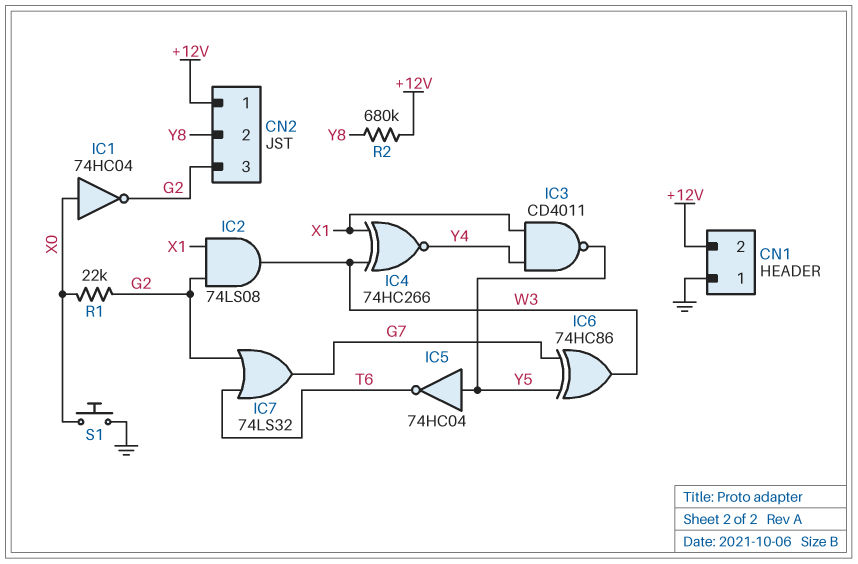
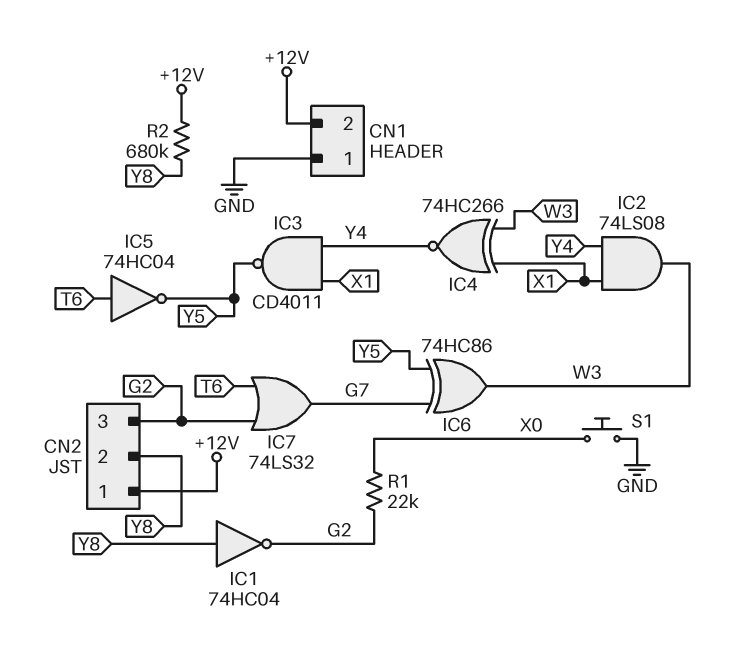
IC1: NOT 74HC04 (in X0, out G2) -> NOT 74HC04 (in Y8, out G2)
IC2: AND 74LS08 (in G2, in X1, out W3) -> AND 74LS08 (in X1, in Y4, out W3)
IC5: NOT 74HC04 (in Y5, out T6) -> NOT 74HC04 (in T6, out Y5)

